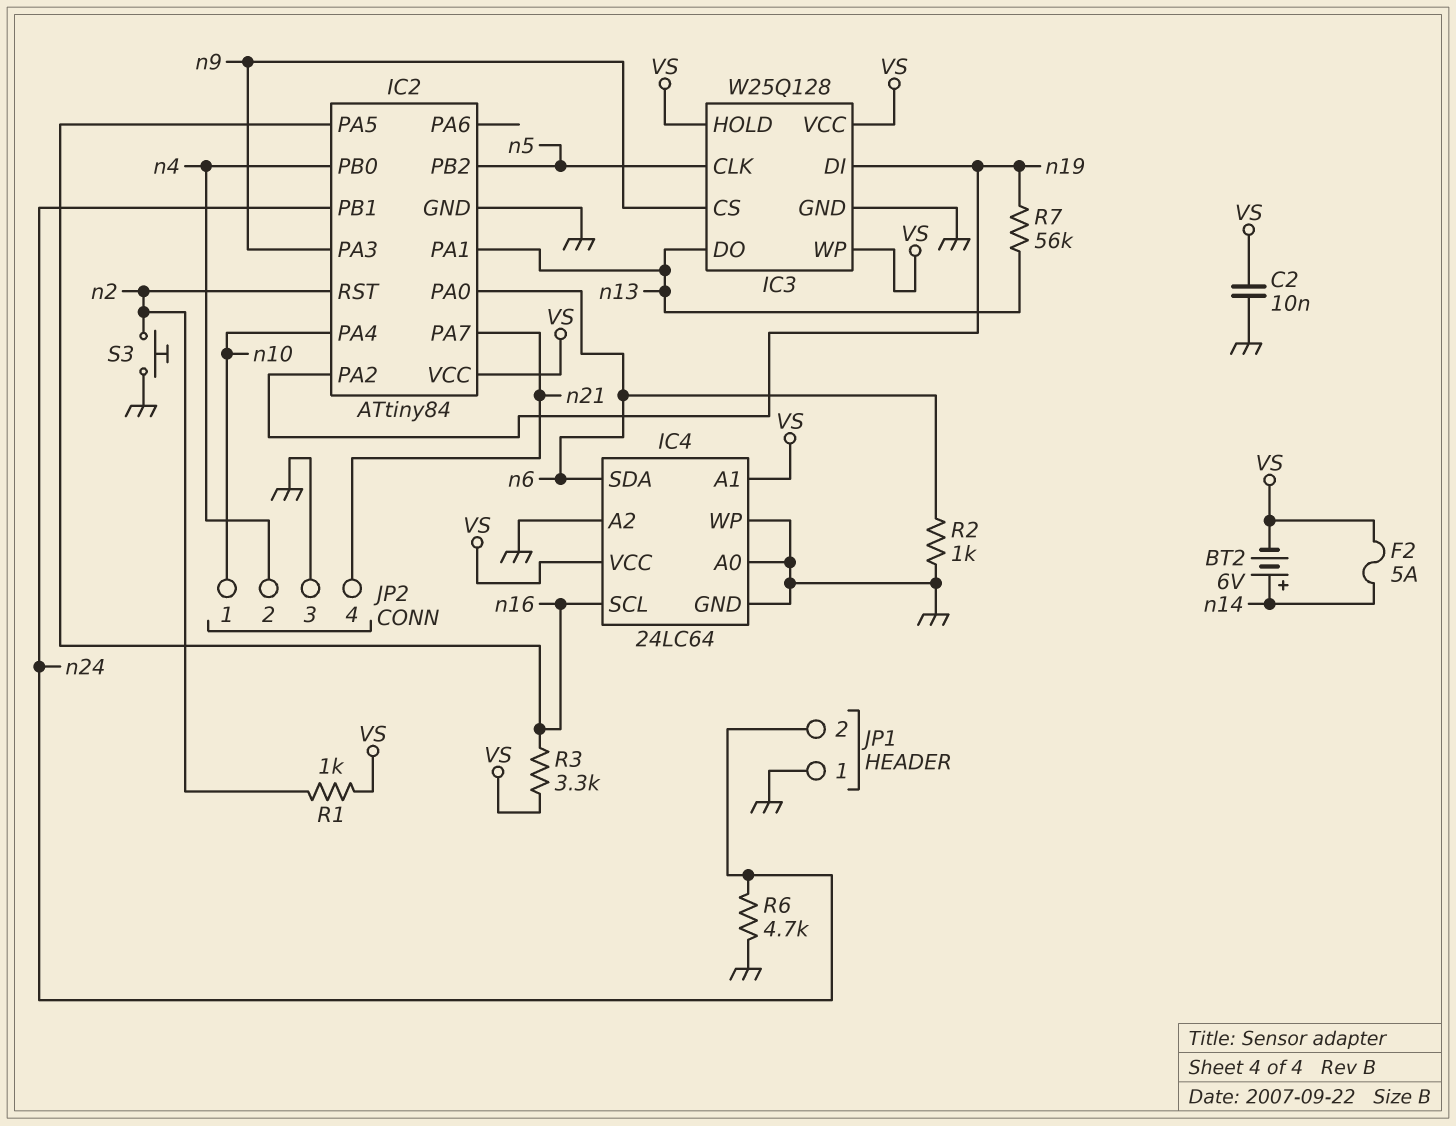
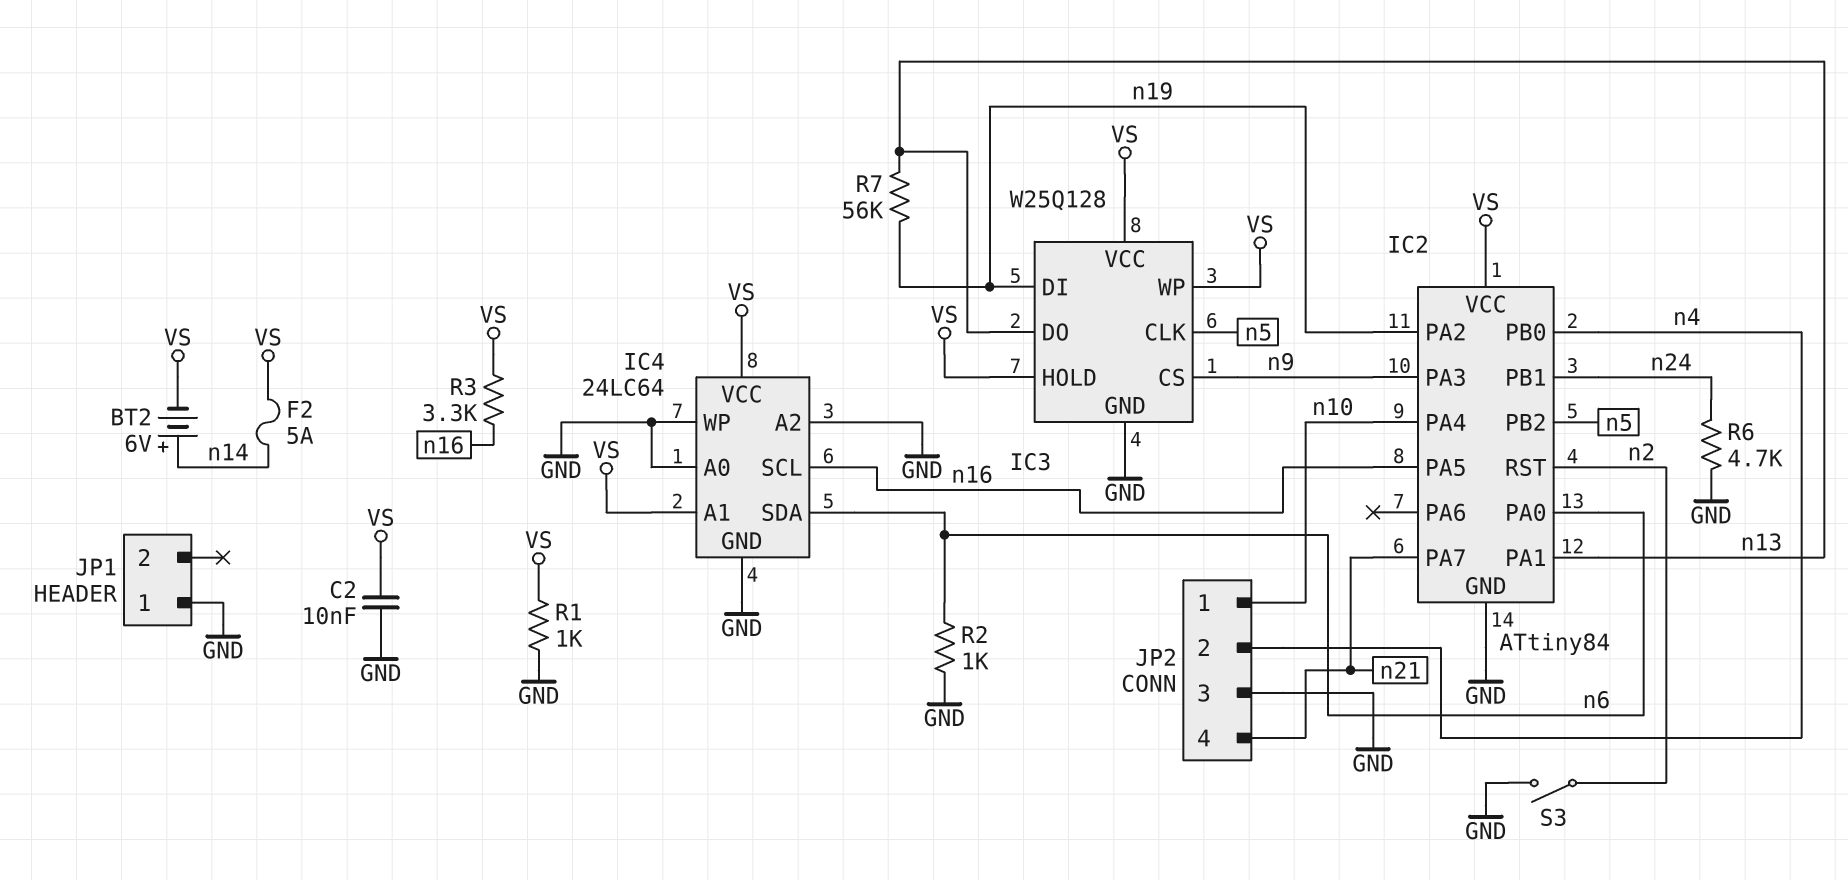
JP1 pin 2: n24 -> none
R1: 1k (VS, n2) -> 1k (GND, VS)
S3: button (GND, n2) -> switch (GND, n2)

